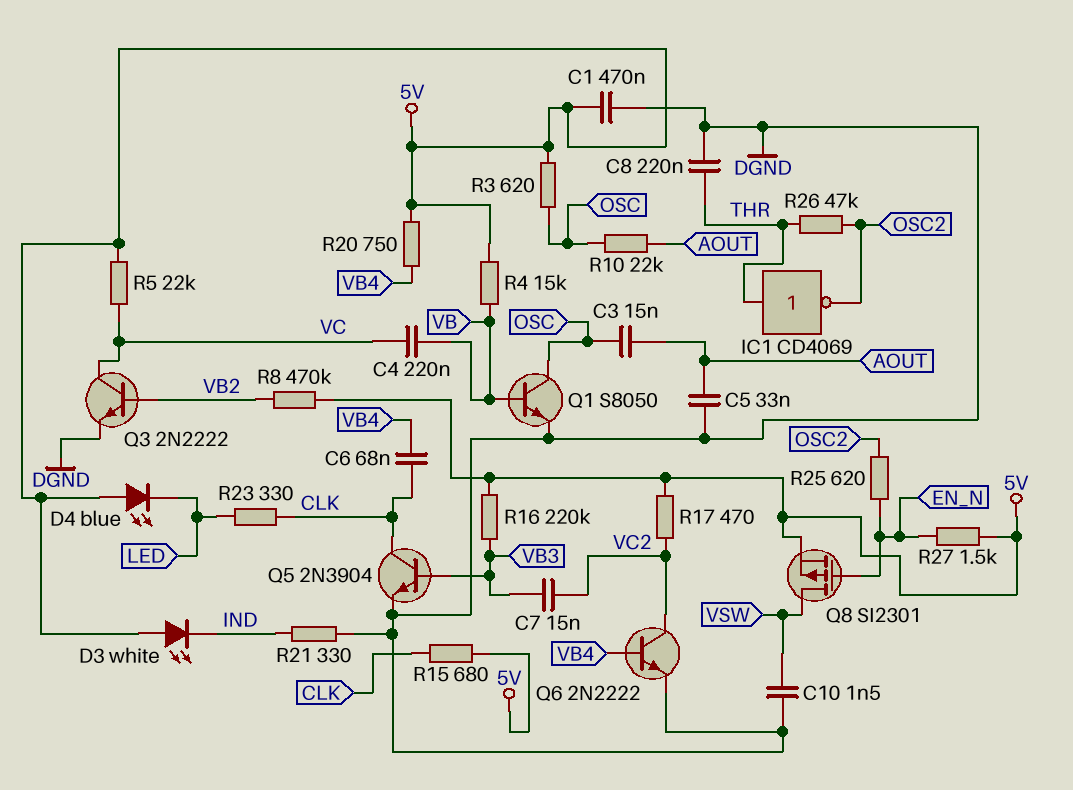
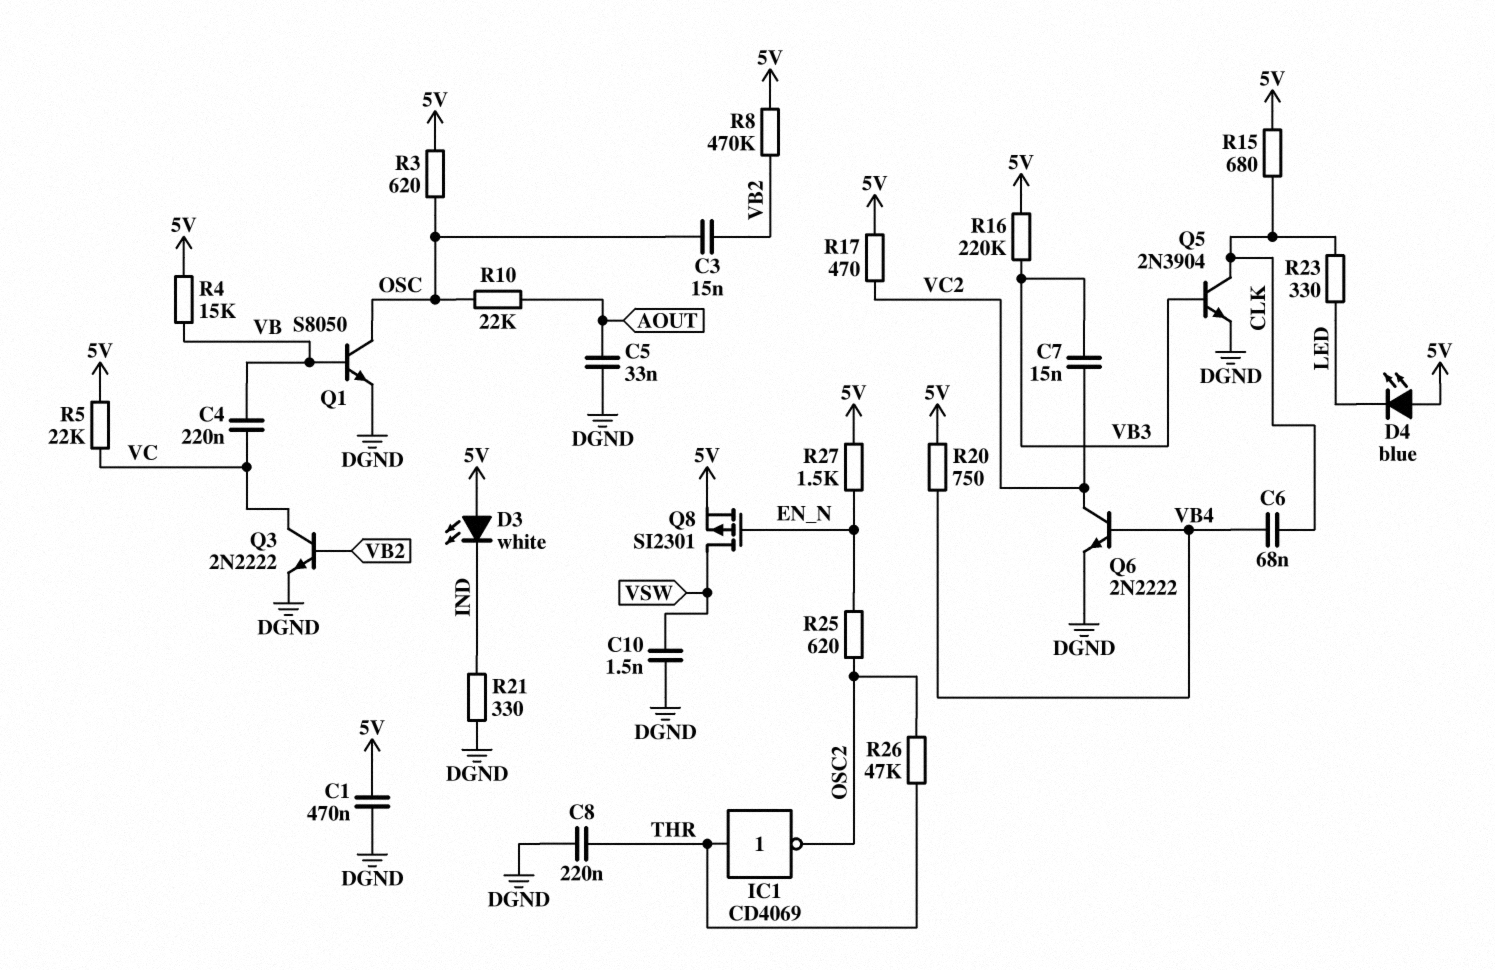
C3: 15nF (AOUT, OSC) -> 15nF (OSC, VB2)

